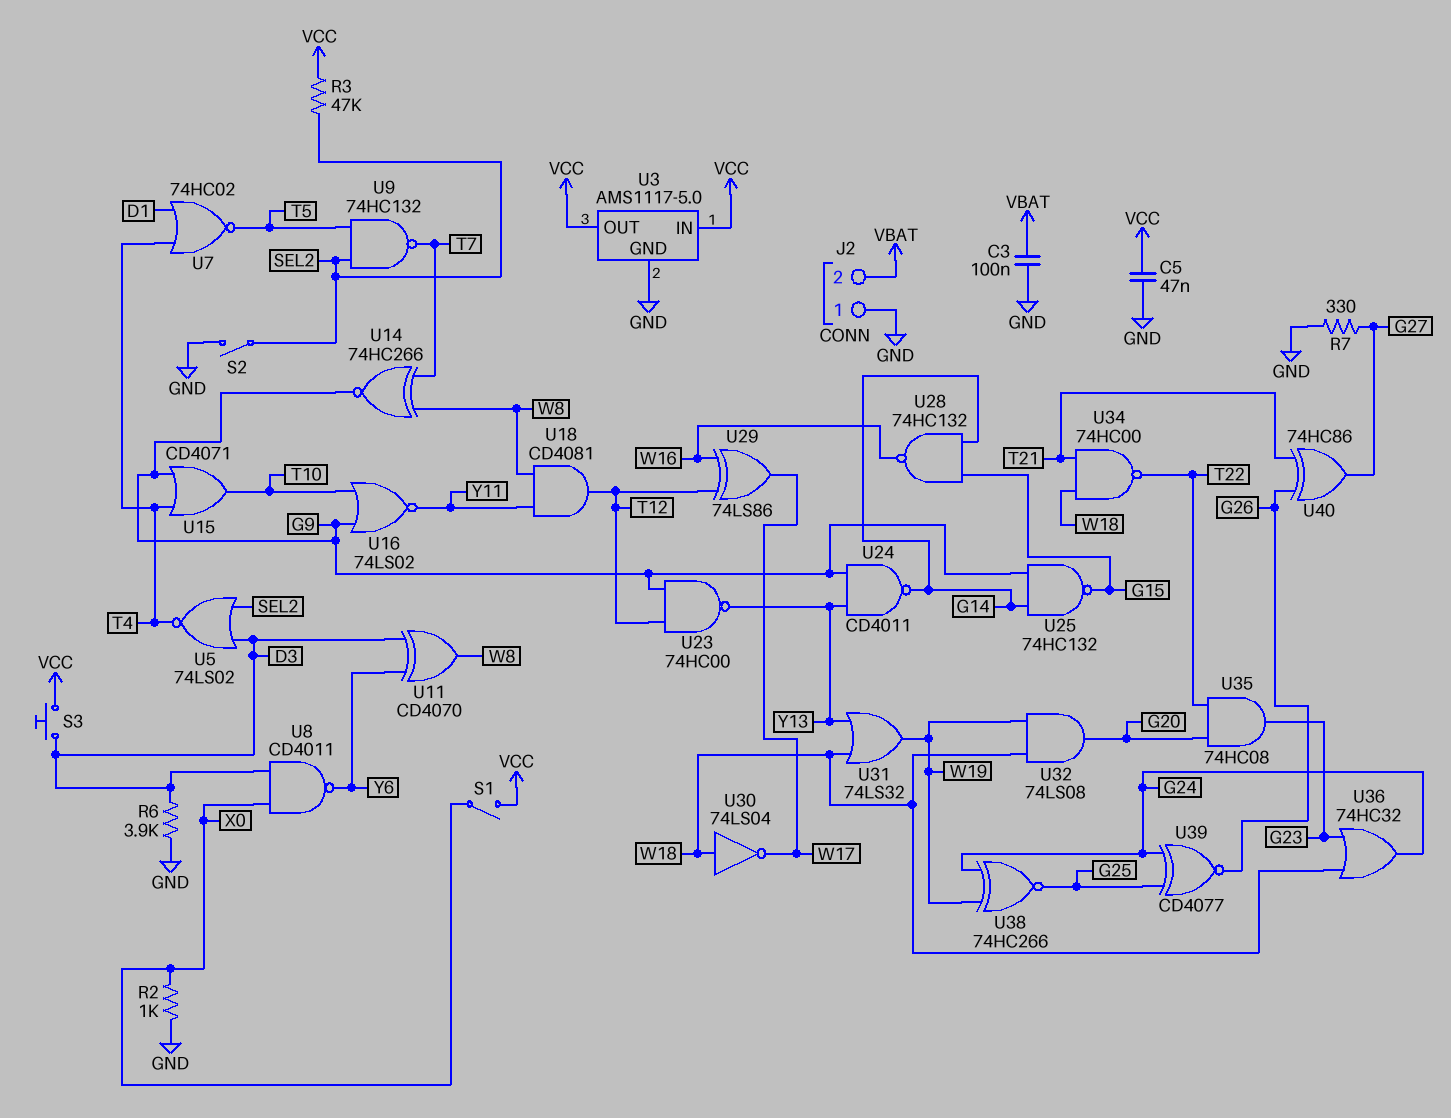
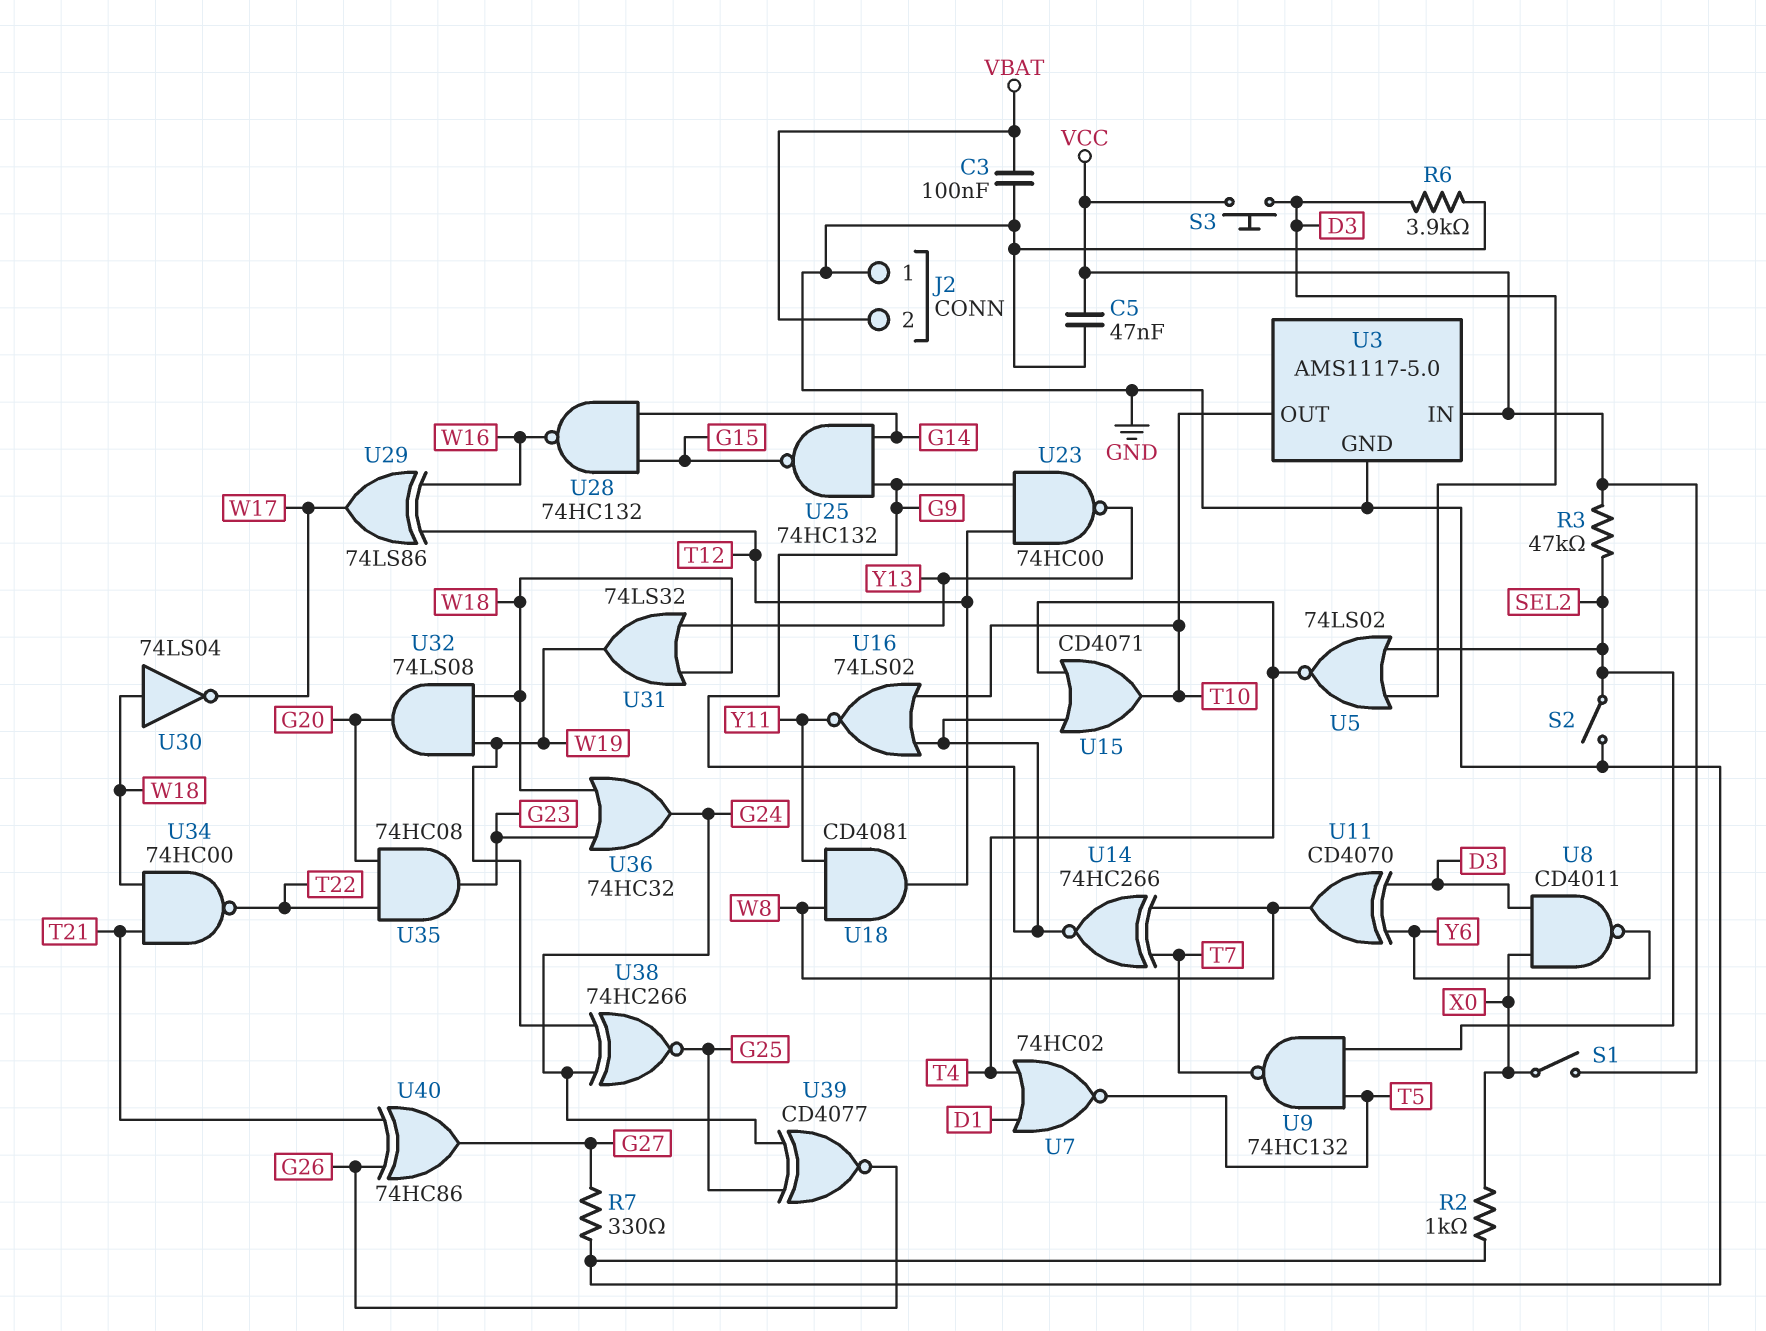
U3 pin OUT: VCC -> T10
U24: NAND CD4011 (in G9, in Y13, out G14) -> none

